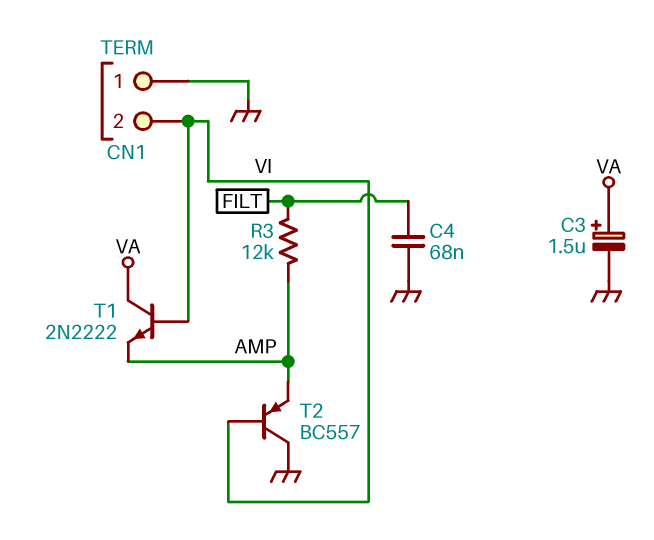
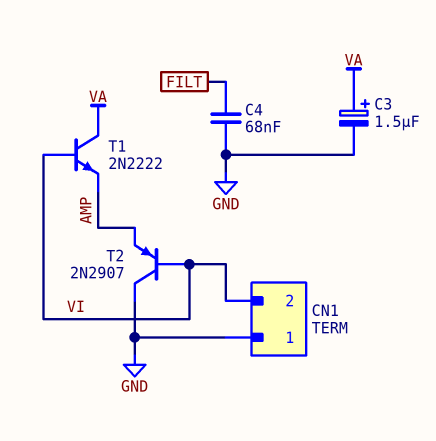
R3: 12k (AMP, FILT) -> none
T2: PNP BC557 (B VI, C GND, E AMP) -> PNP 2N2907 (B VI, C GND, E AMP)

